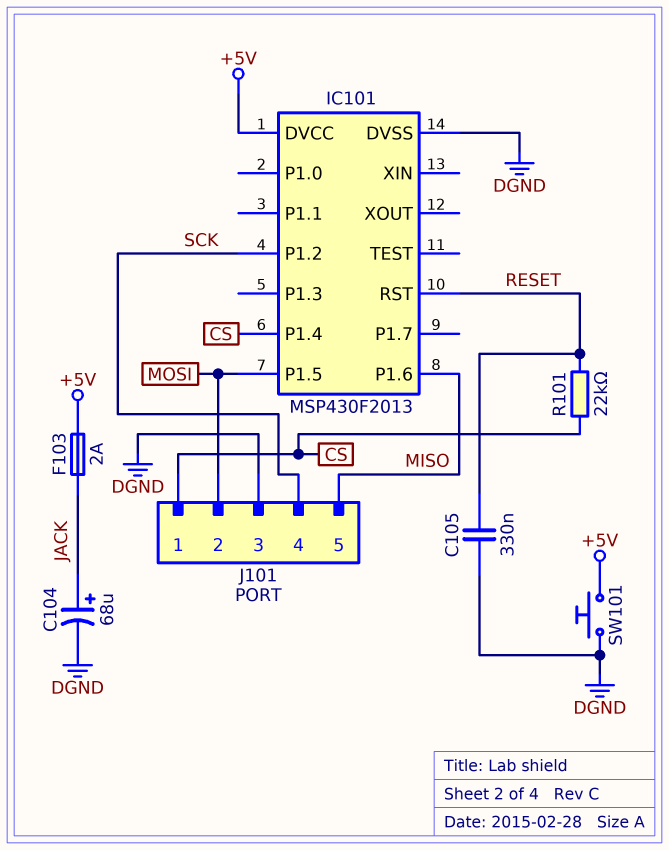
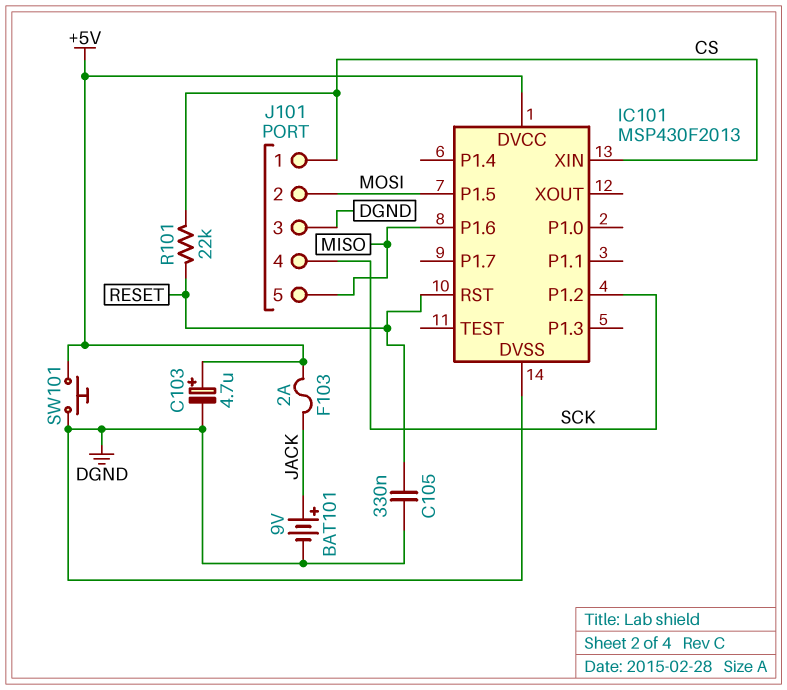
BAT101: none -> 9V (plus JACK, minus DGND)
C103: none -> 4.7uF (plus +5V, minus DGND)
C104: 68uF (plus JACK, minus DGND) -> none
IC101 pin P1.4: CS -> none
IC101 pin XIN: none -> CS

